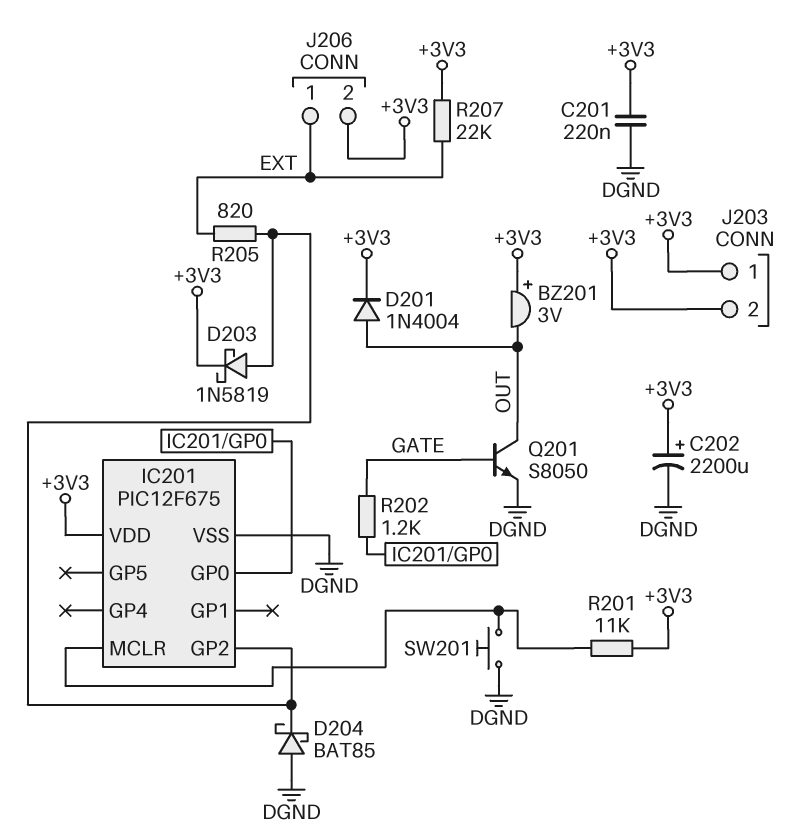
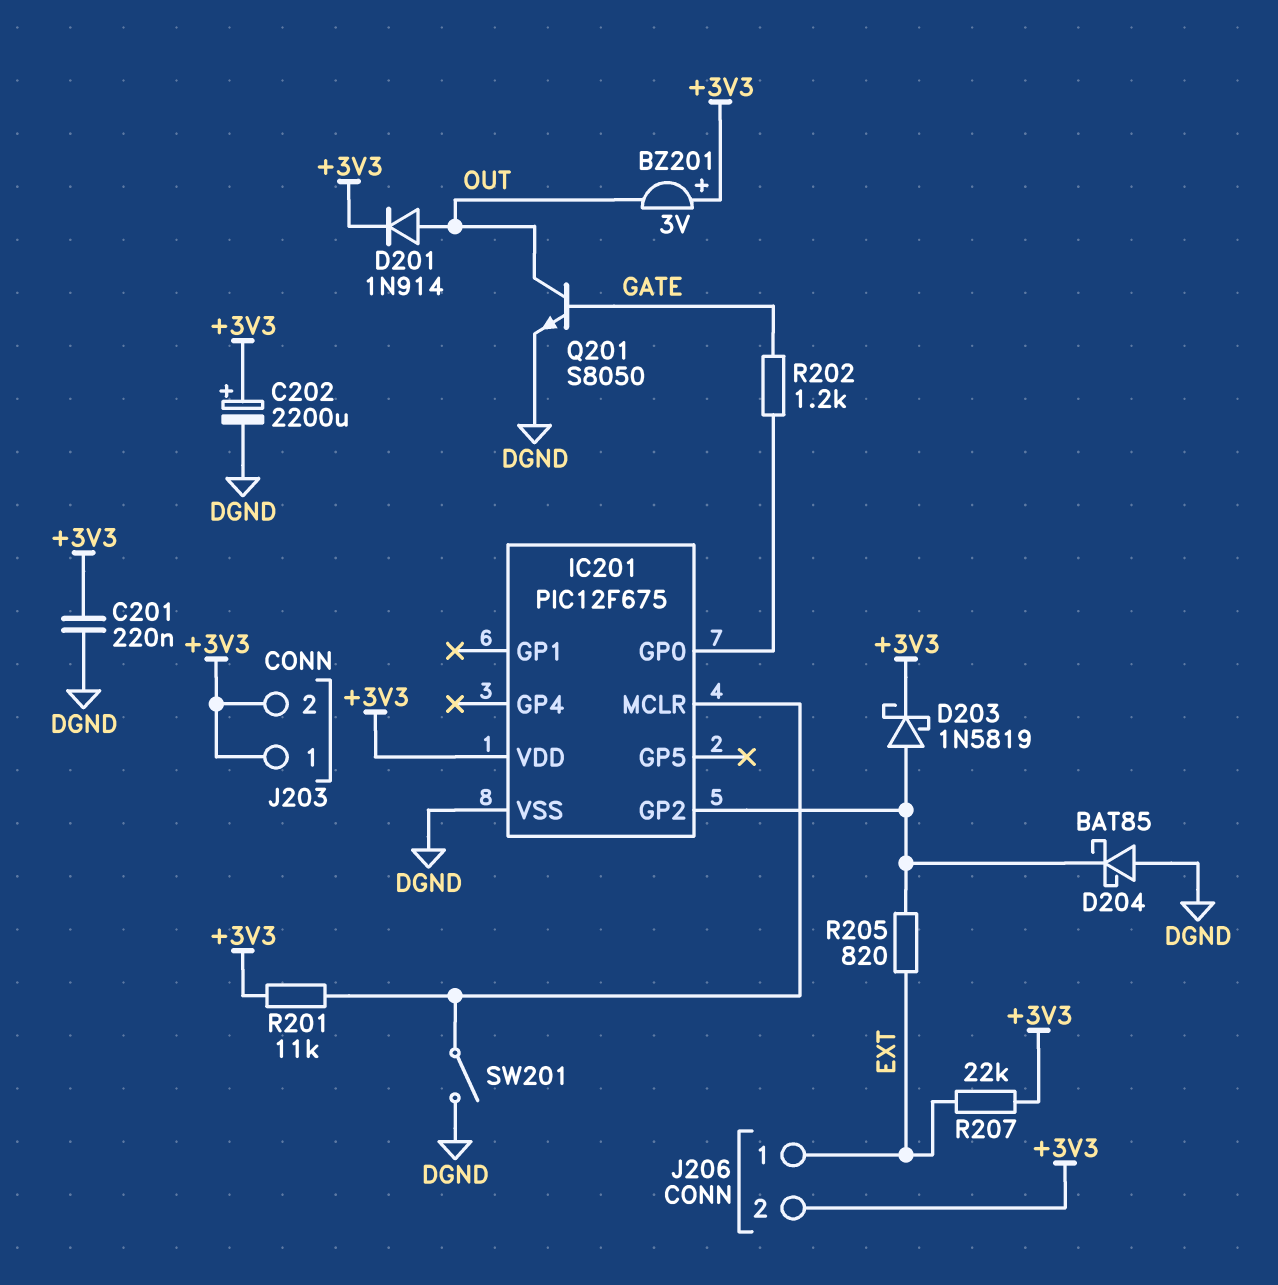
D201: diode 1N4004 (A OUT, K +3V3) -> diode 1N914 (A OUT, K +3V3)
SW201: button (DGND, IC201/MCLR) -> switch (DGND, IC201/MCLR)

